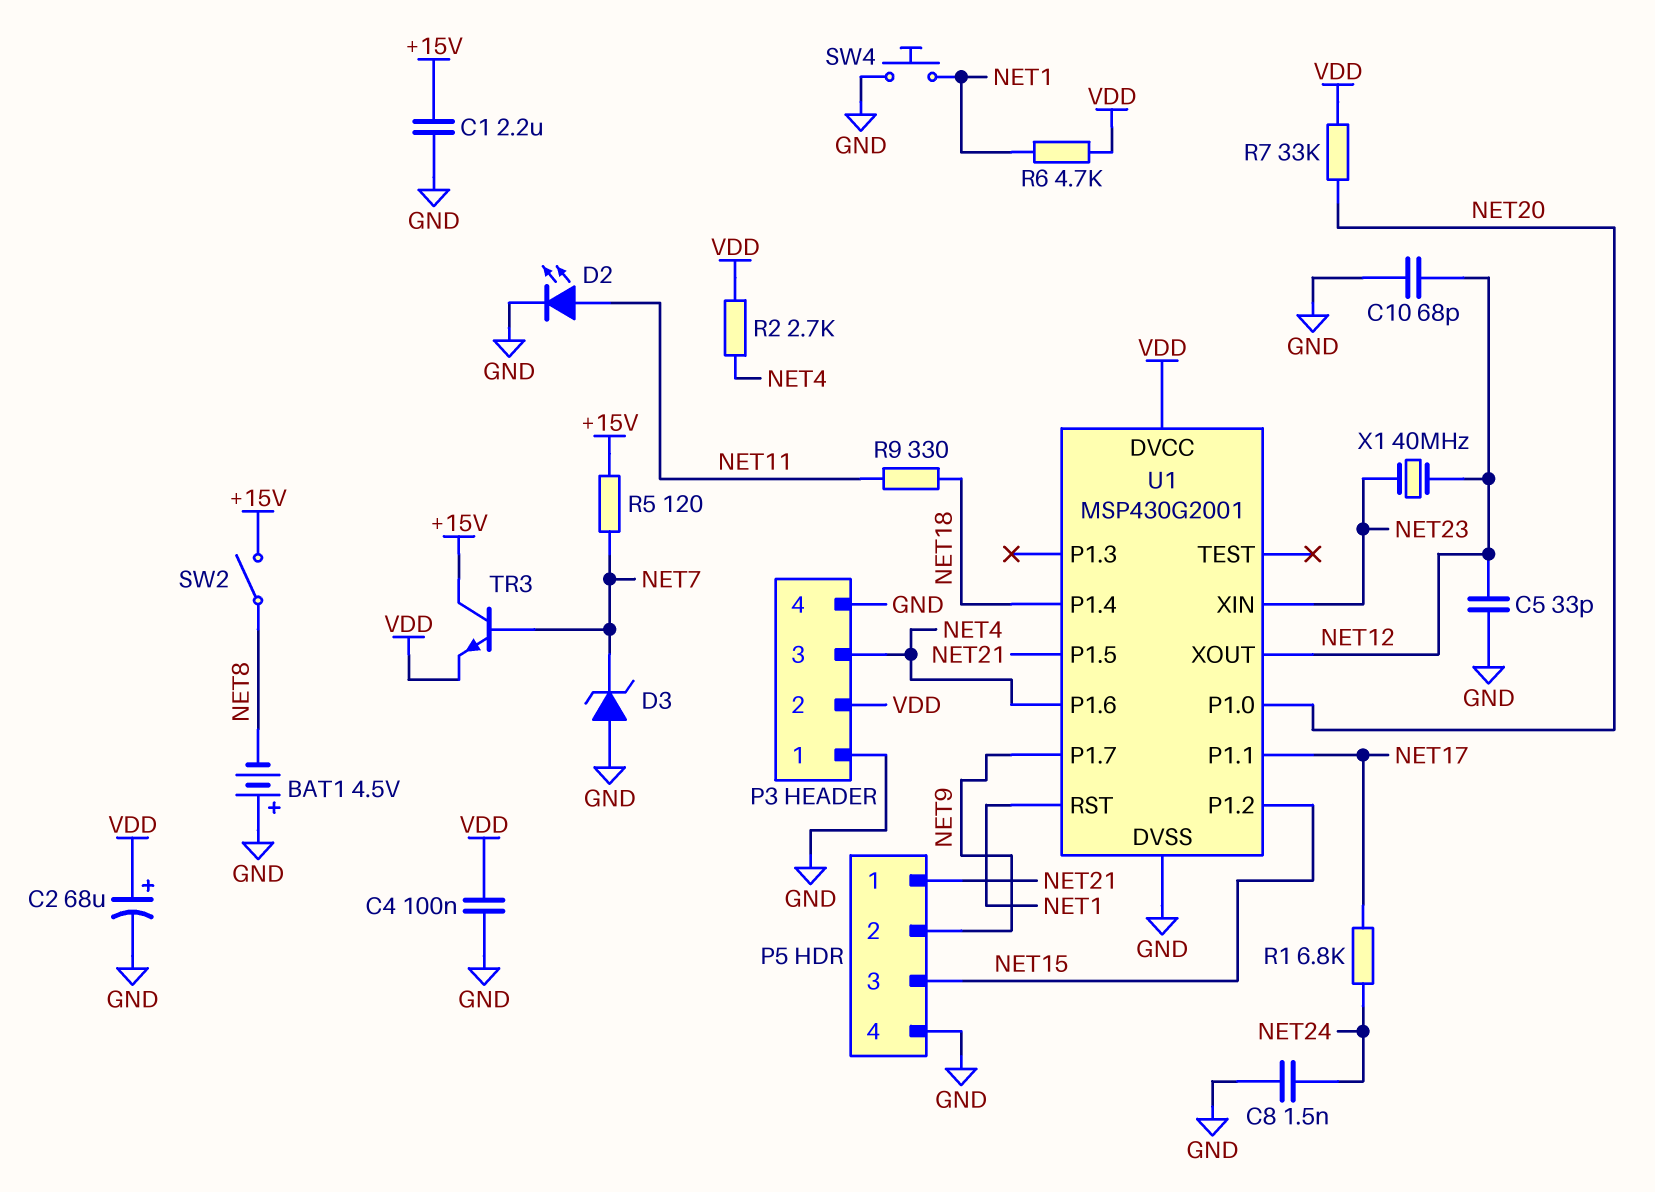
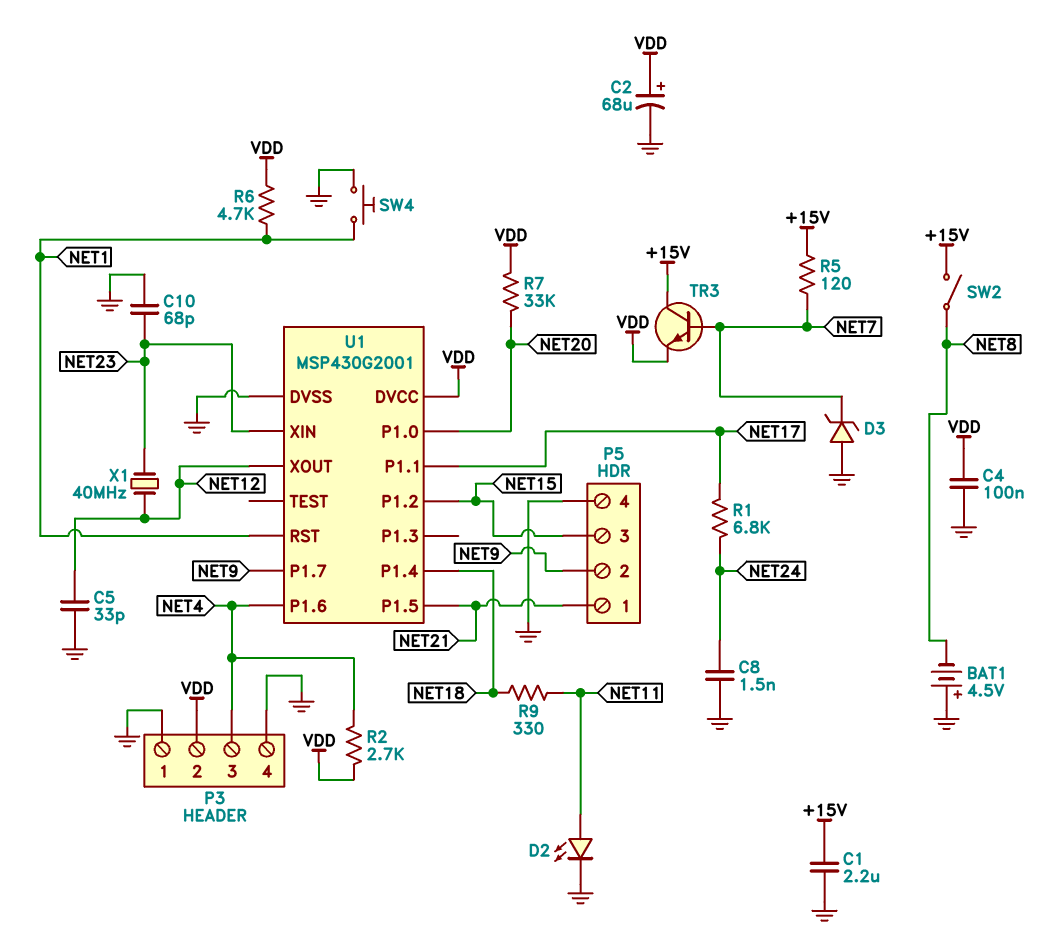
C10: 68pF (GND, NET12) -> 68pF (GND, NET23)

